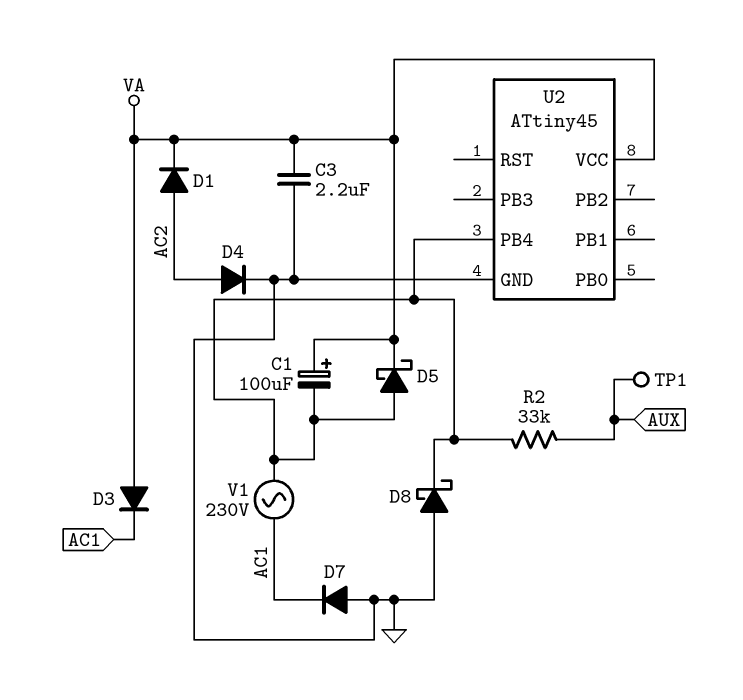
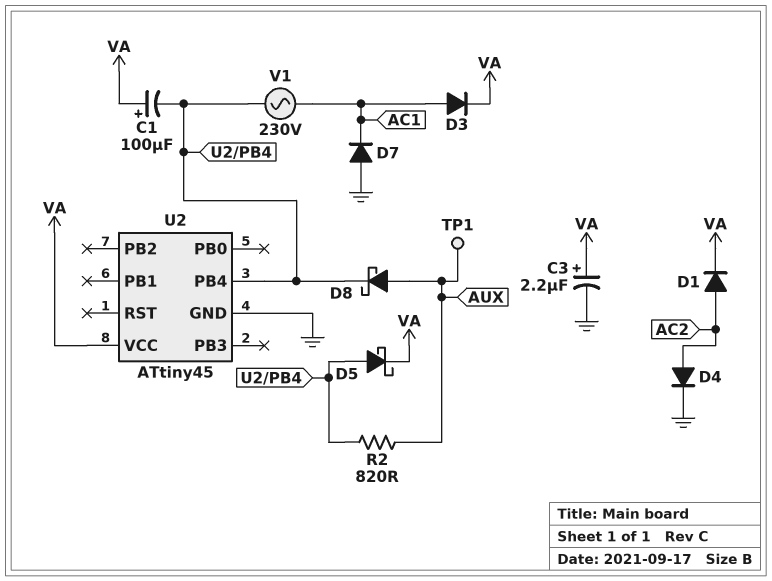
C3: 2.2uF (GND, VA) -> 2.2uF (plus VA, minus GND)
D3: diode (A VA, K AC1) -> diode (A AC1, K VA)
D8: schottky (A GND, K U2/PB4) -> schottky (A AUX, K U2/PB4)
R2: 33k (AUX, U2/PB4) -> 820 (AUX, U2/PB4)

